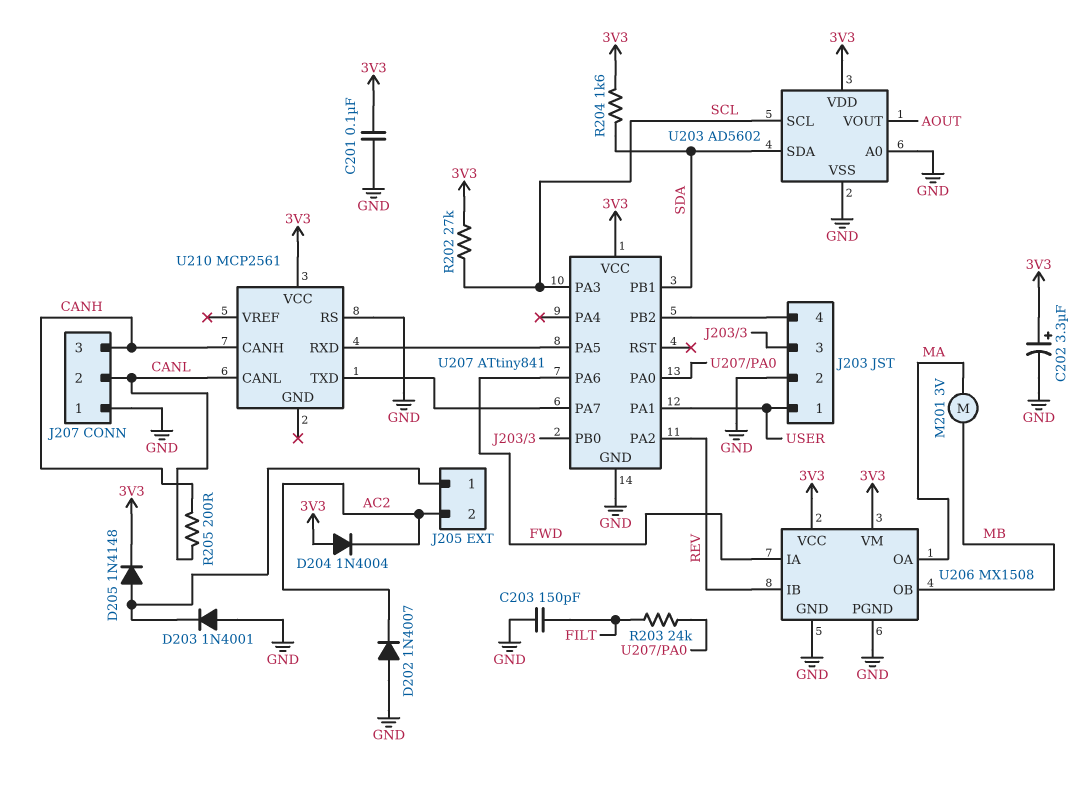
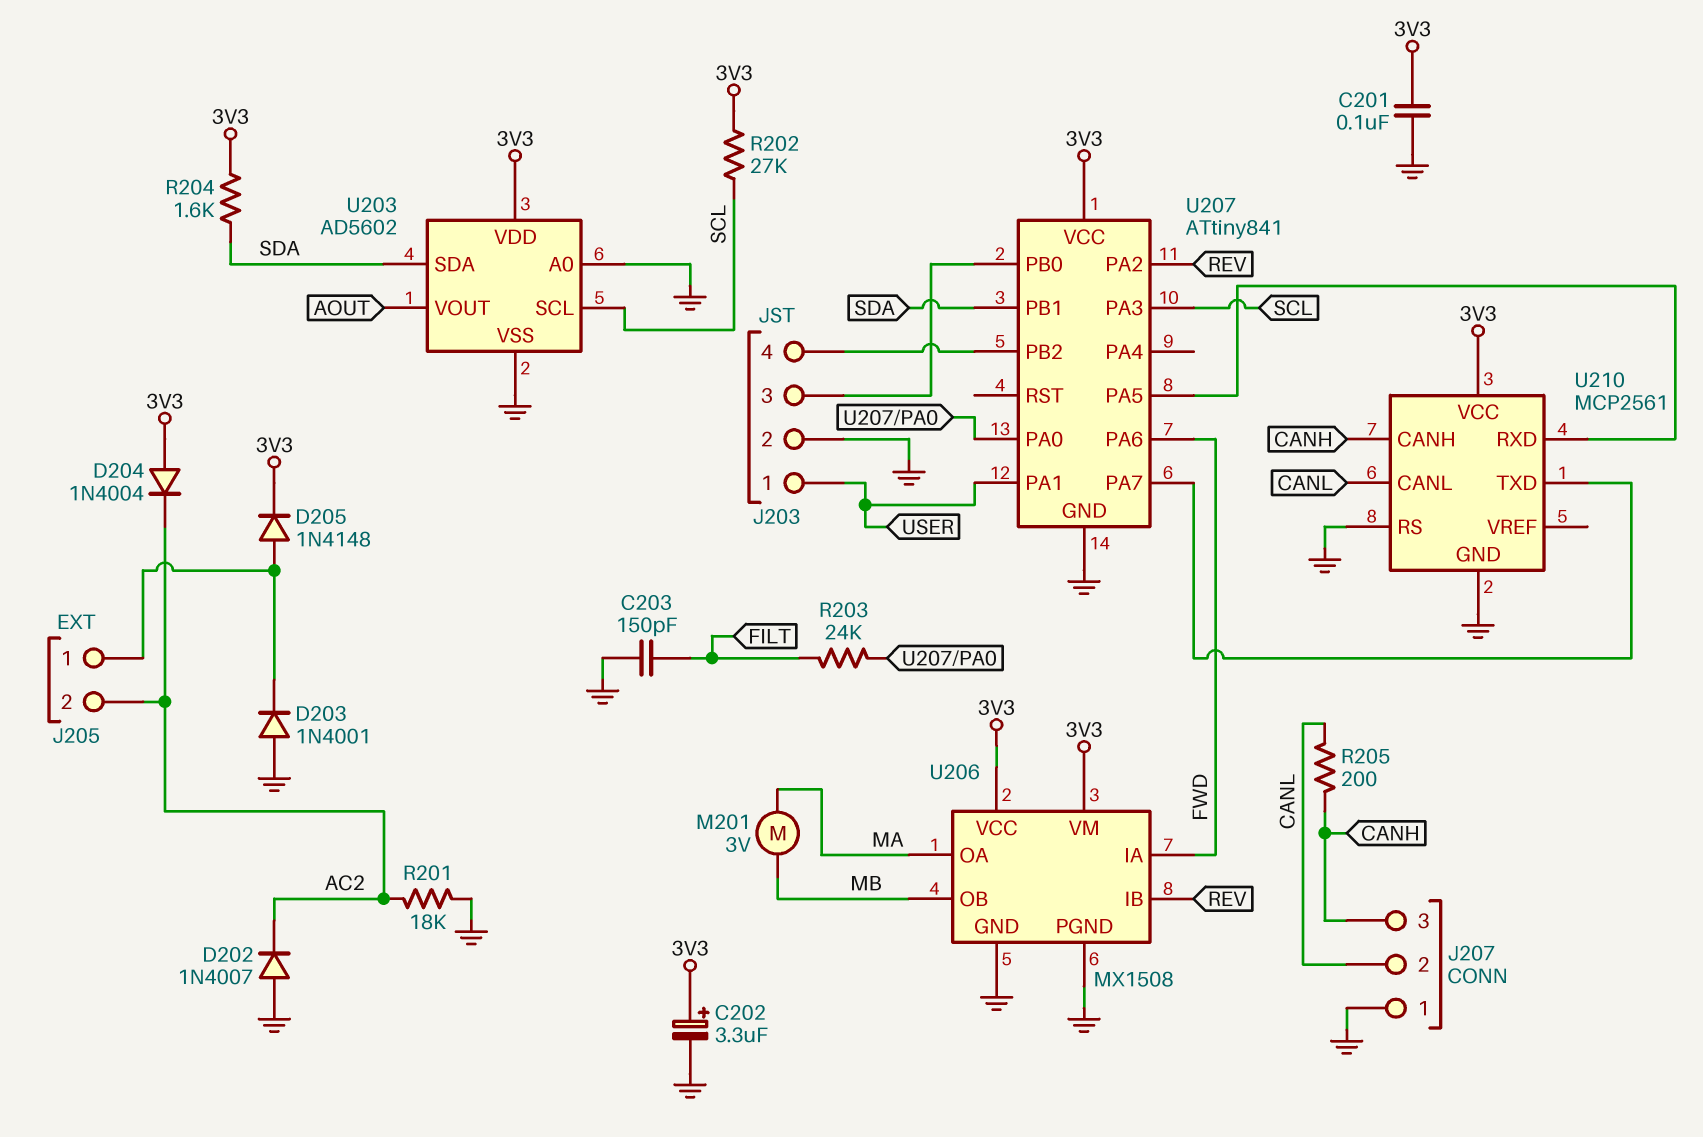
R201: none -> 18k (AC2, GND)
U210 pin GND: none -> GND

